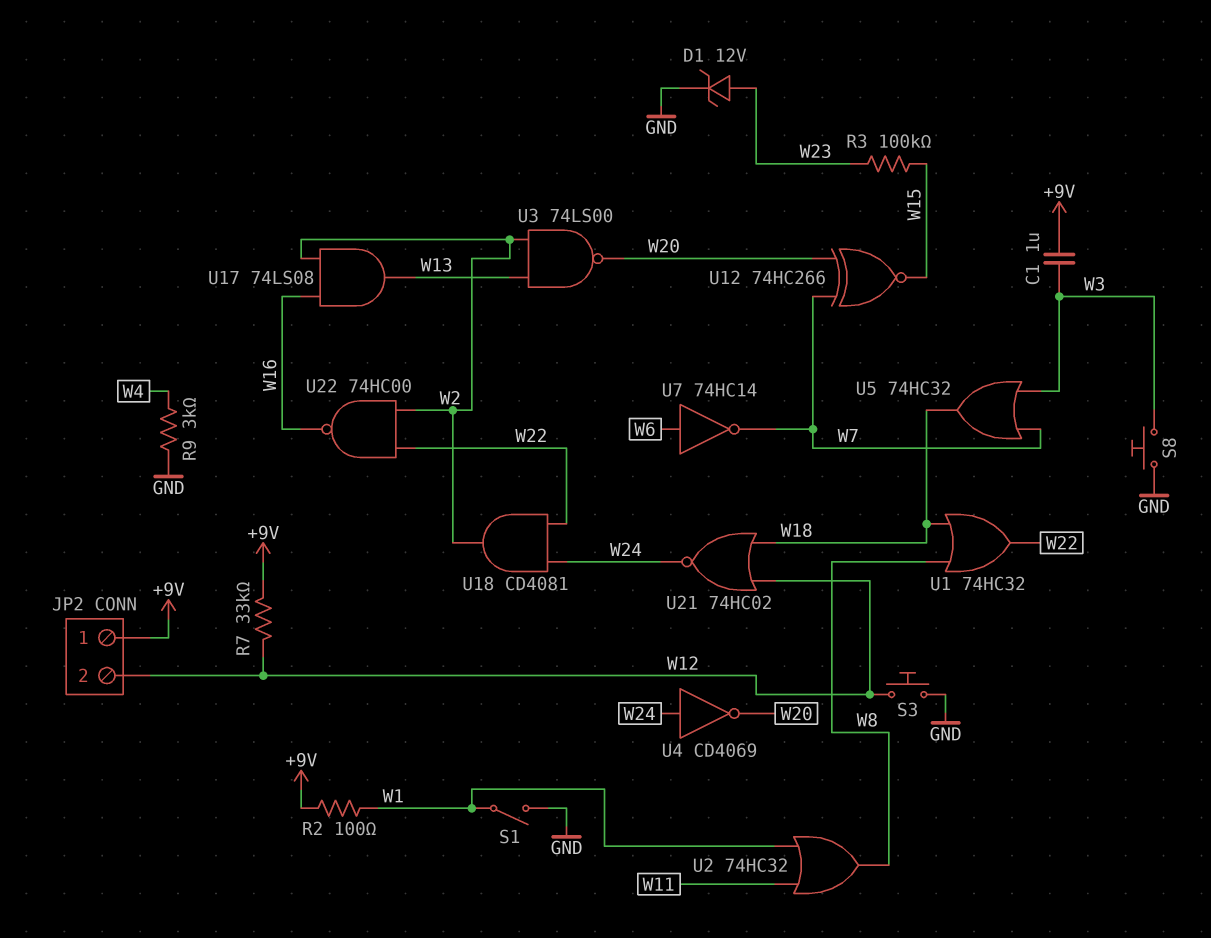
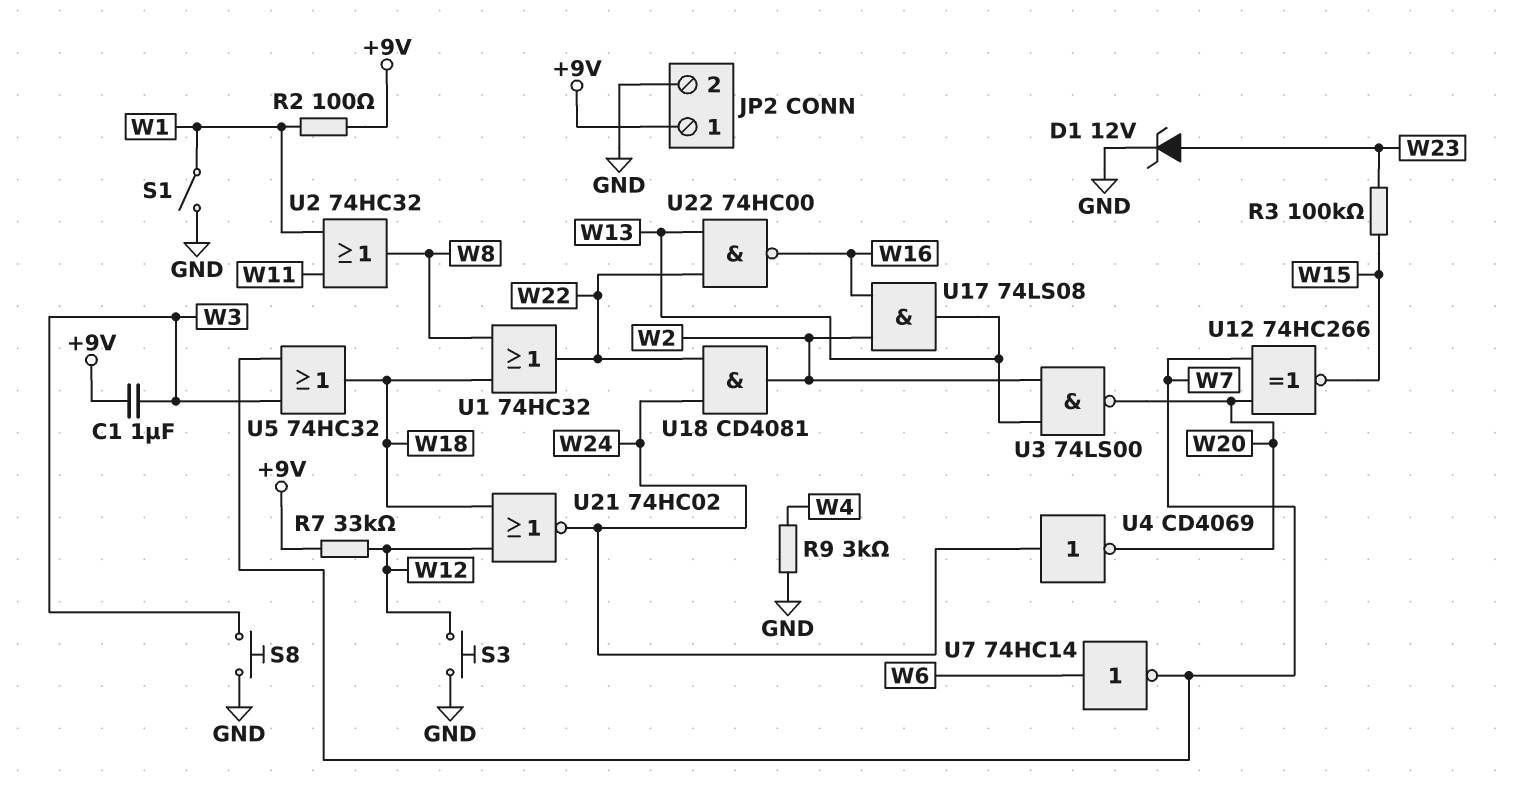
JP2 pin 2: W12 -> GND
U22: NAND 74HC00 (in W2, in W22, out W16) -> NAND 74HC00 (in W13, in W22, out W16)

